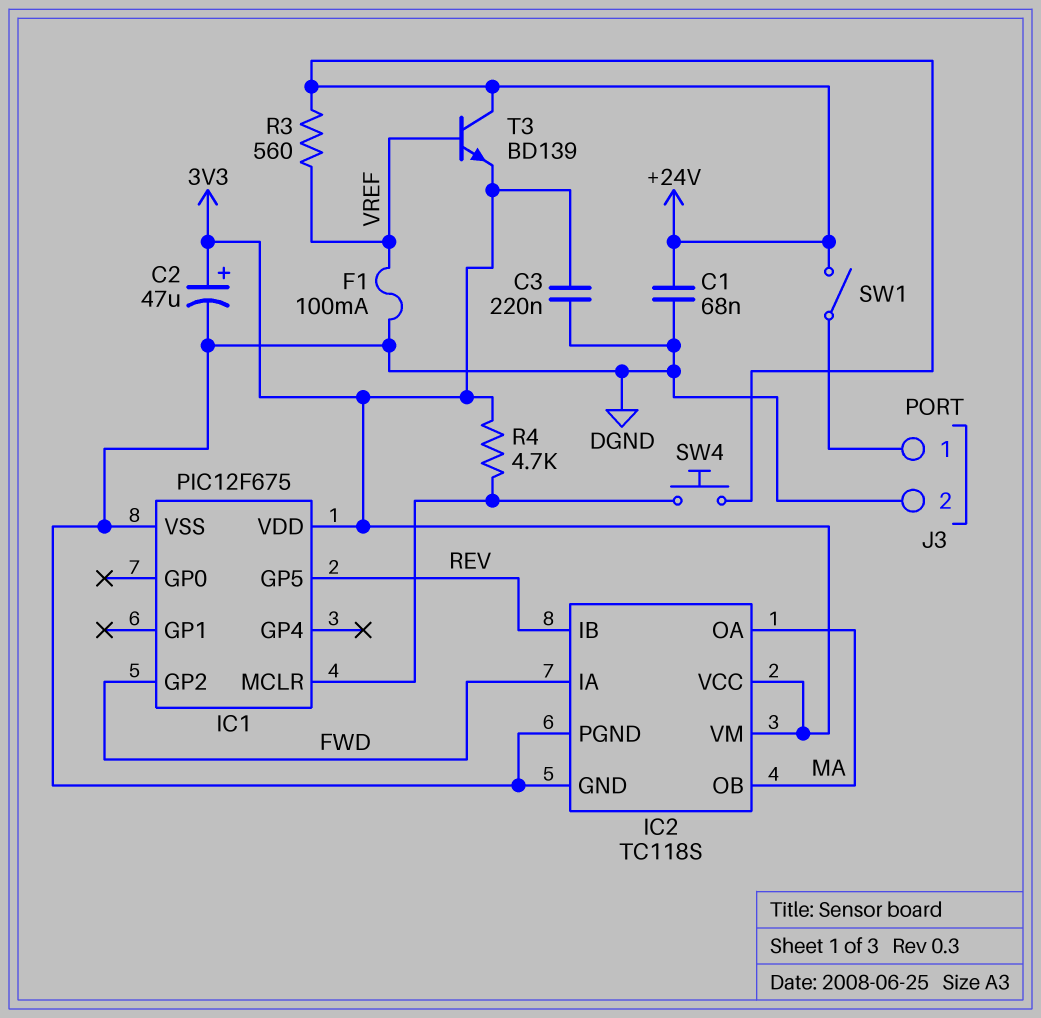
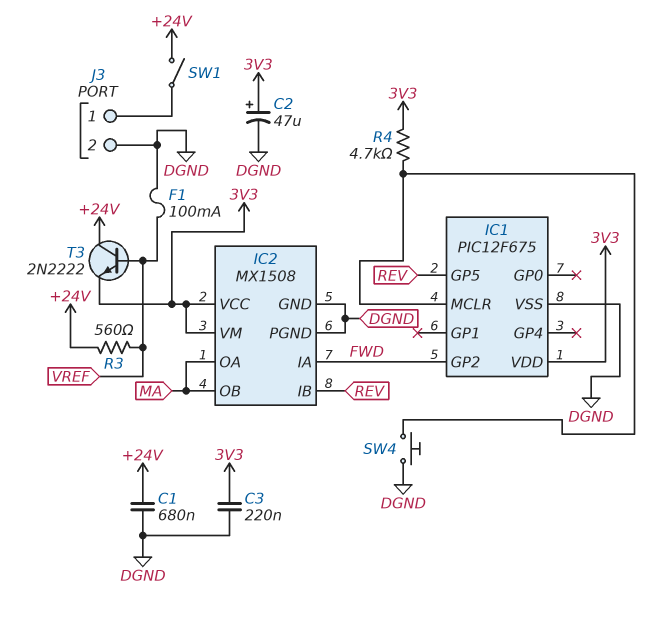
C1: 68nF (+24V, DGND) -> 680nF (+24V, DGND)
IC2: TC118S -> MX1508
SW4: button (+24V, IC1/MCLR) -> button (DGND, IC1/MCLR)
T3: NPN BD139 (B VREF, C +24V, E 3V3) -> NPN 2N2222 (B VREF, C +24V, E 3V3)

